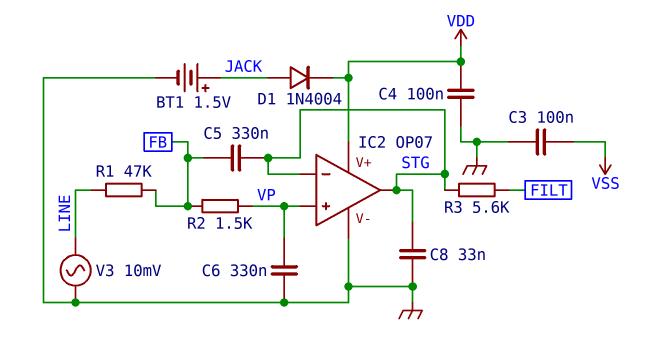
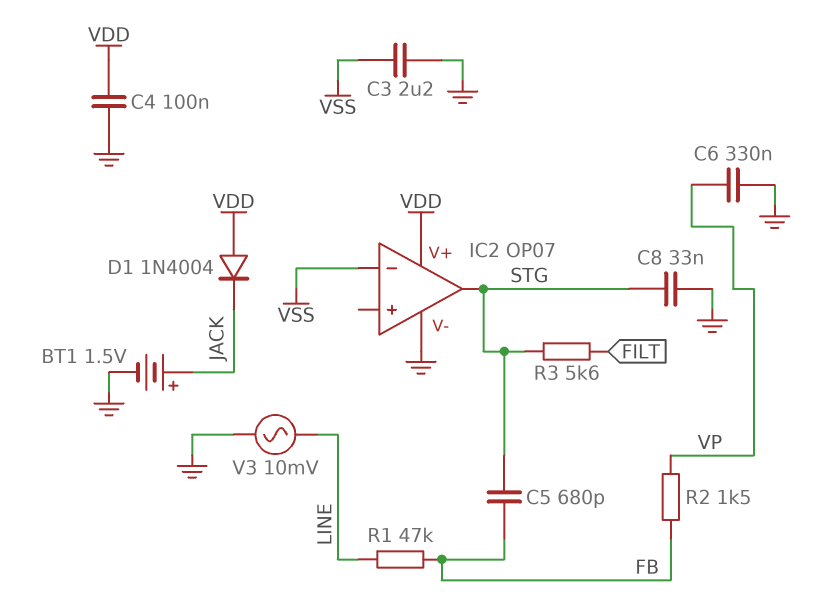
C3: 100nF (GND, VSS) -> 2.2uF (GND, VSS)
C5: 330nF (FB, STG) -> 680pF (FB, STG)
D1: diode 1N4004 (A JACK, K VDD) -> diode 1N4004 (A VDD, K JACK)
IC2 pin in+: VP -> none
IC2 pin in-: STG -> VSS

